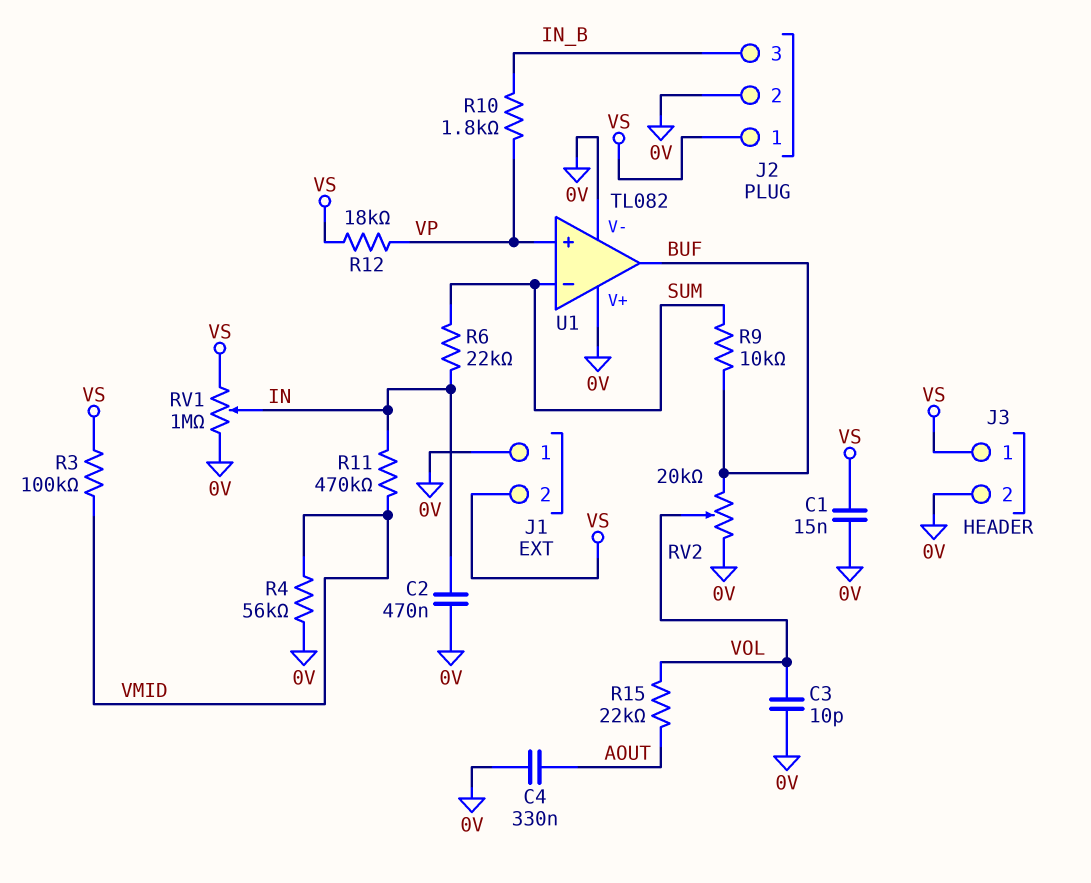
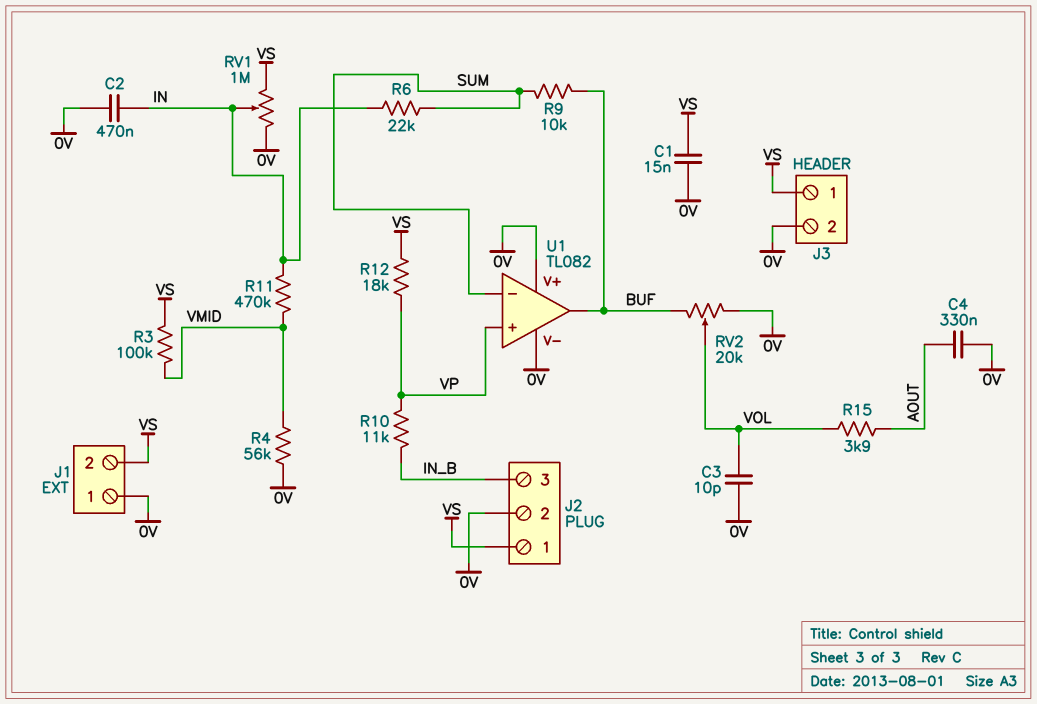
R10: 1.8k (IN_B, VP) -> 11k (IN_B, VP)
R15: 22k (AOUT, VOL) -> 3.9k (AOUT, VOL)

